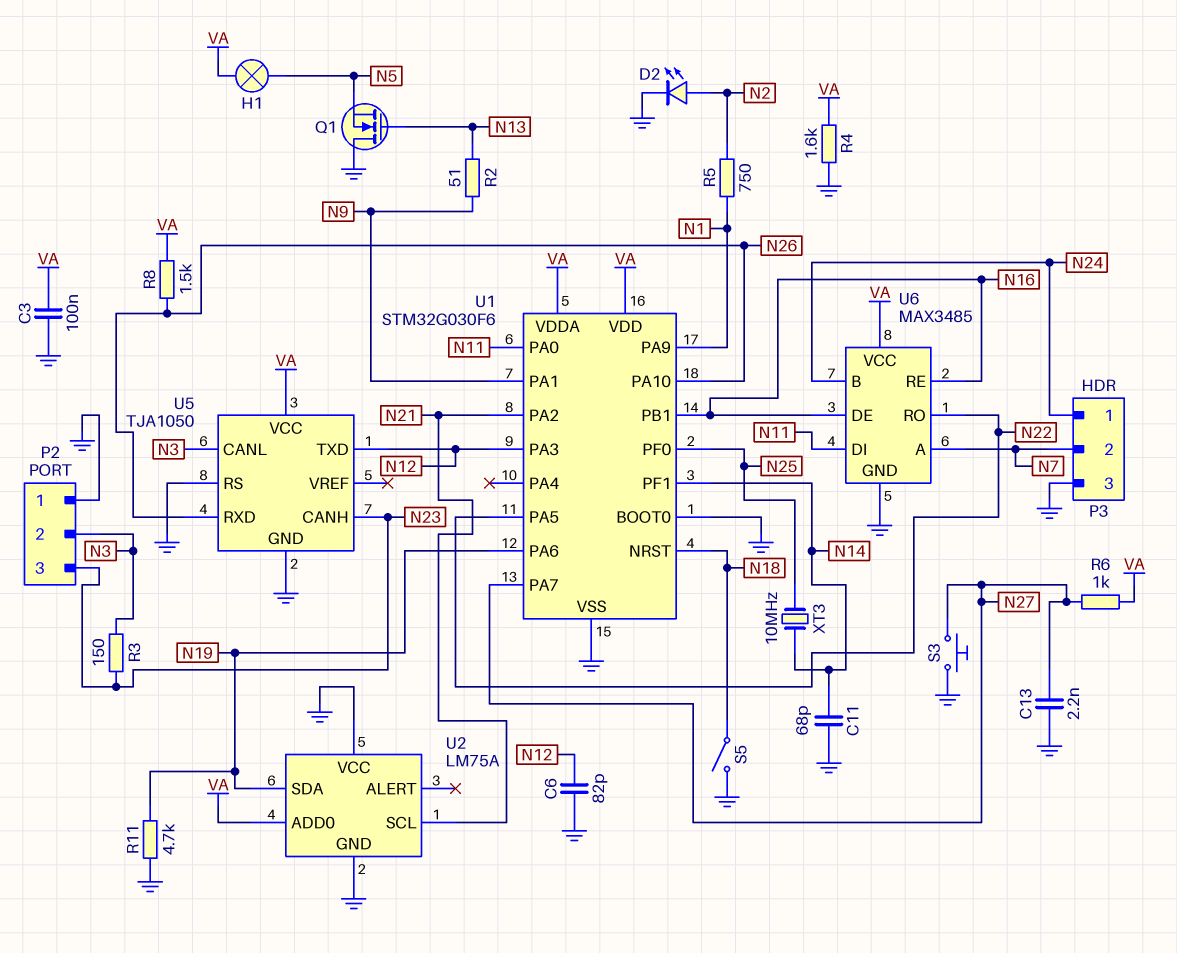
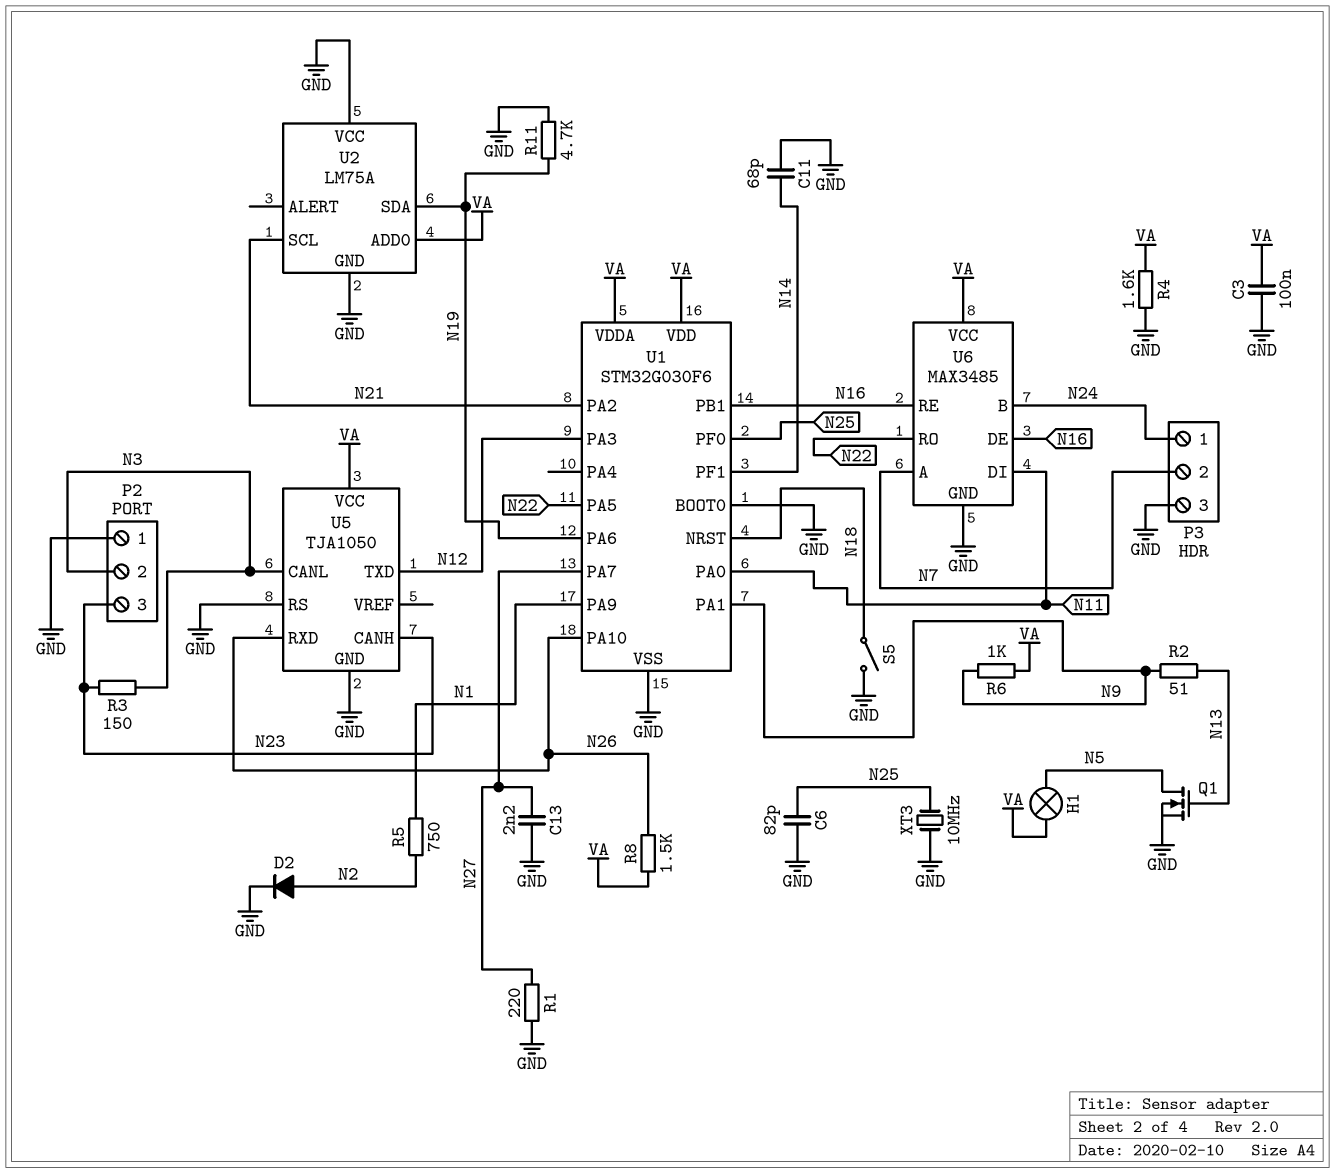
C6: 82pF (GND, N12) -> 82pF (GND, N25)
D2: LED (A N2, K GND) -> diode (A N2, K GND)
Q1: NMOS (G N13, D GND, S N5) -> NMOS (G N13, D N5, S GND)
R1: none -> 220 (GND, N27)
R6: 1k (N27, VA) -> 1k (N9, VA)
S3: button (GND, N27) -> none
XT3: 10MHz (N14, N25) -> 10MHz (GND, N25)

